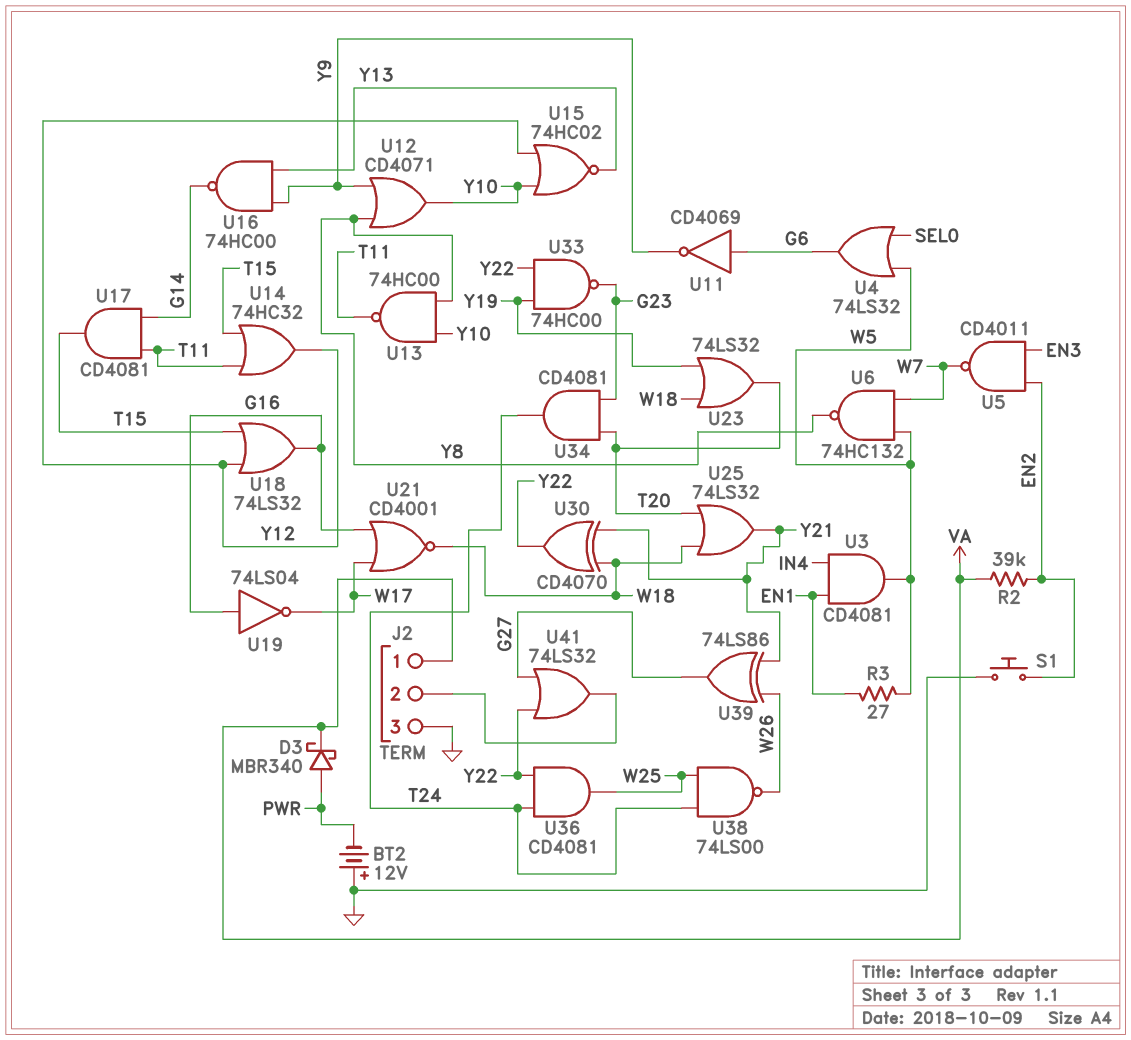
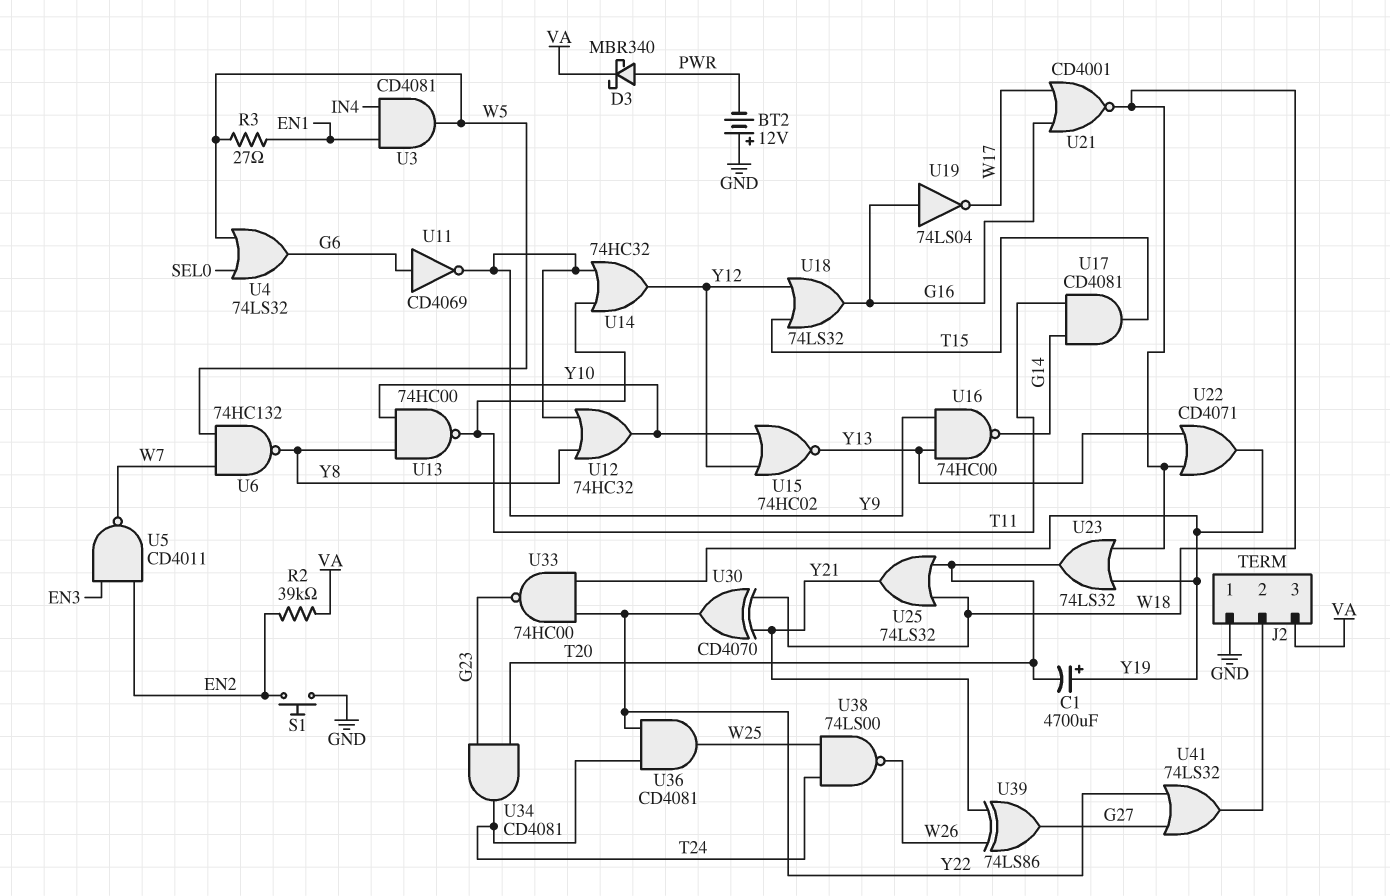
C1: none -> 4700uF (plus Y19, minus T20)
J2 pin 1: VA -> GND
J2 pin 3: GND -> VA
U12: OR CD4071 (in Y8, in Y9, out Y10) -> OR 74HC32 (in Y8, in Y9, out Y10)
U14: OR 74HC32 (in T11, in T15, out Y12) -> OR 74HC32 (in T11, in Y9, out Y12)
U22: none -> OR CD4071 (in W18, in Y13, out Y19)

